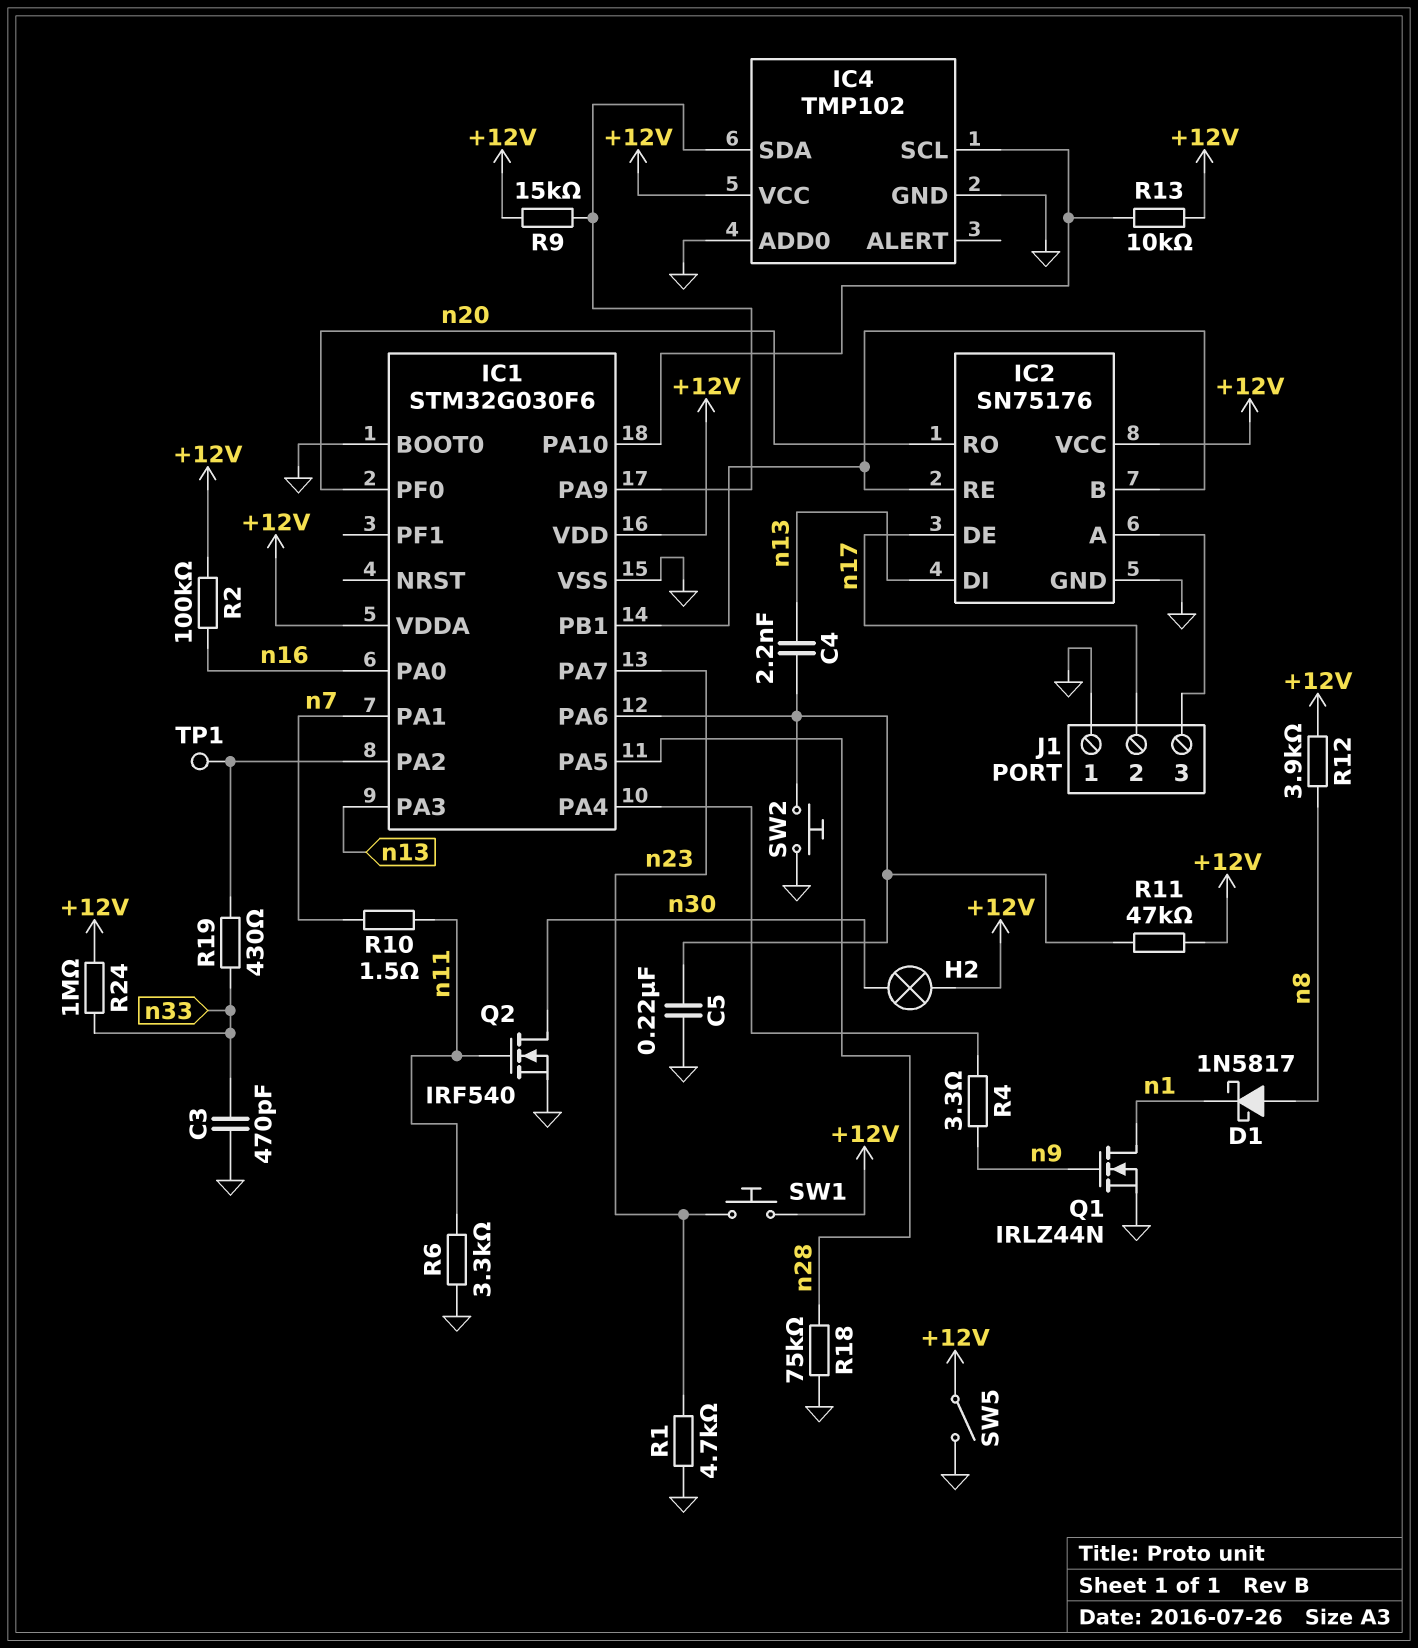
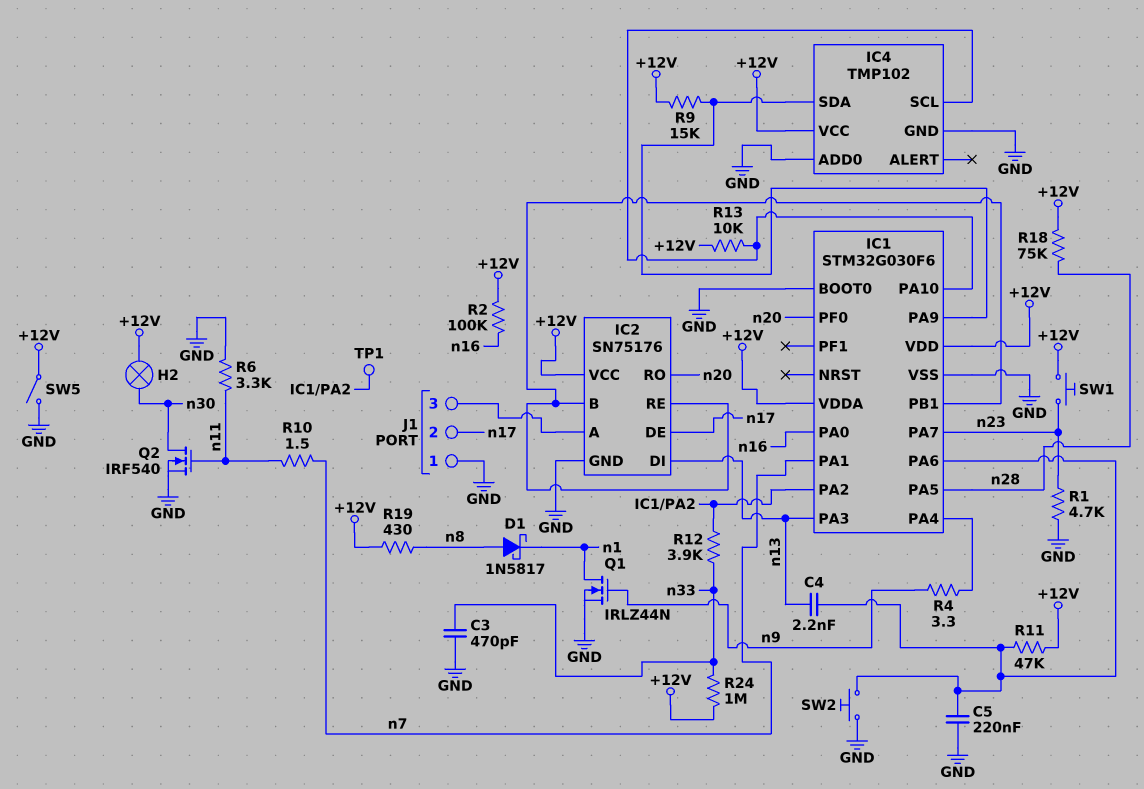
R12: 3.9k (+12V, n8) -> 3.9k (IC1/PA2, n33)
R18: 75k (GND, n28) -> 75k (+12V, n28)
R19: 430 (IC1/PA2, n33) -> 430 (+12V, n8)

